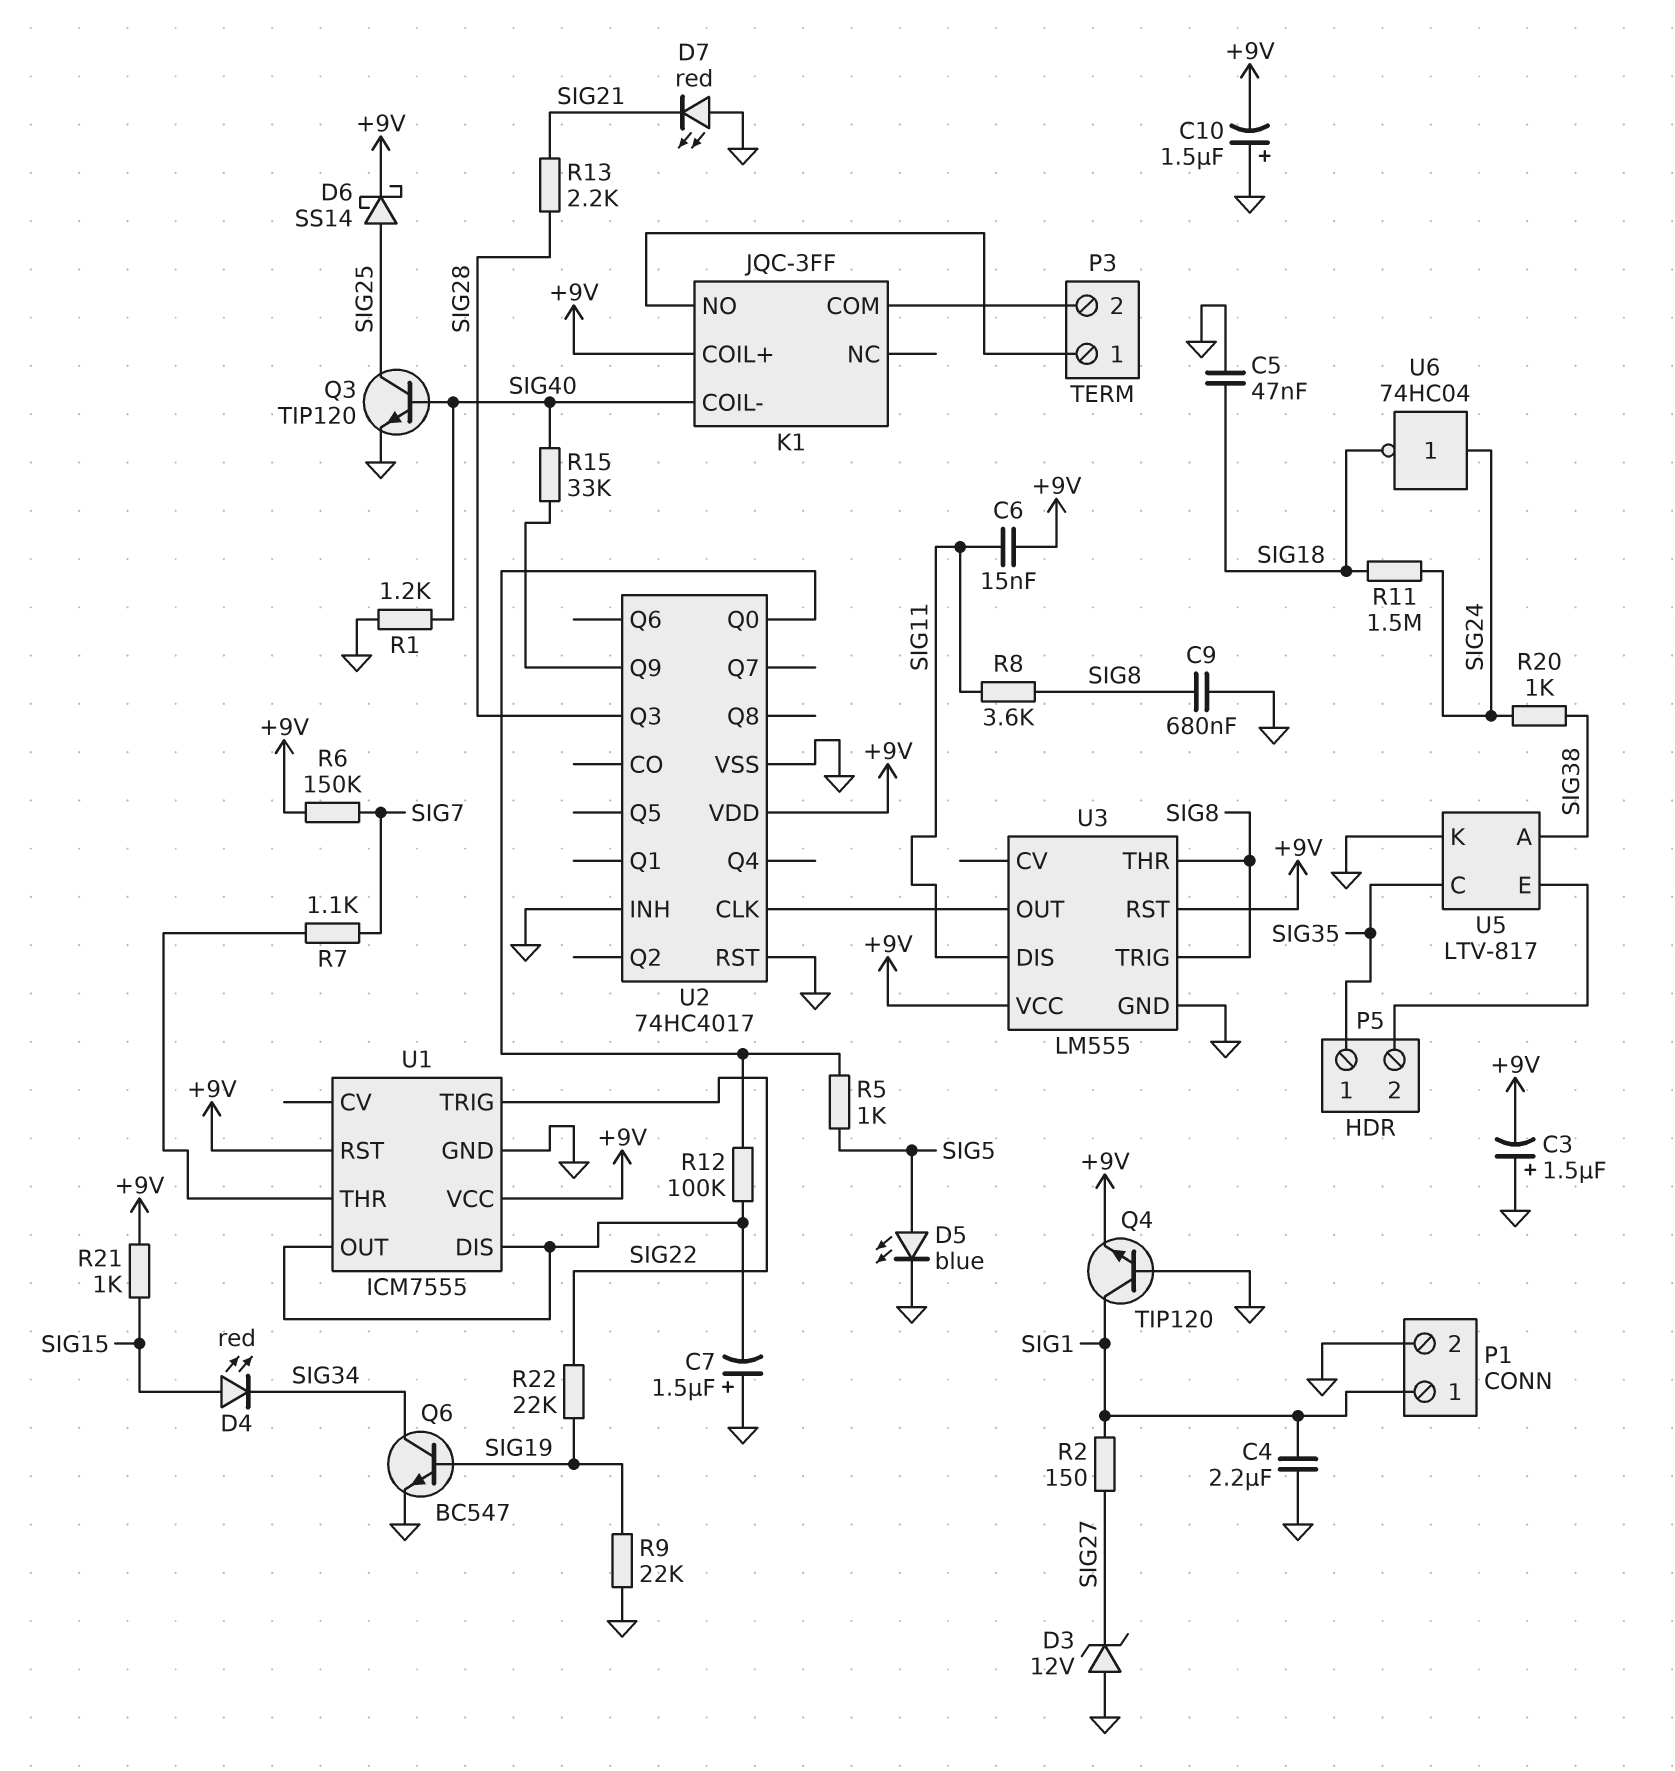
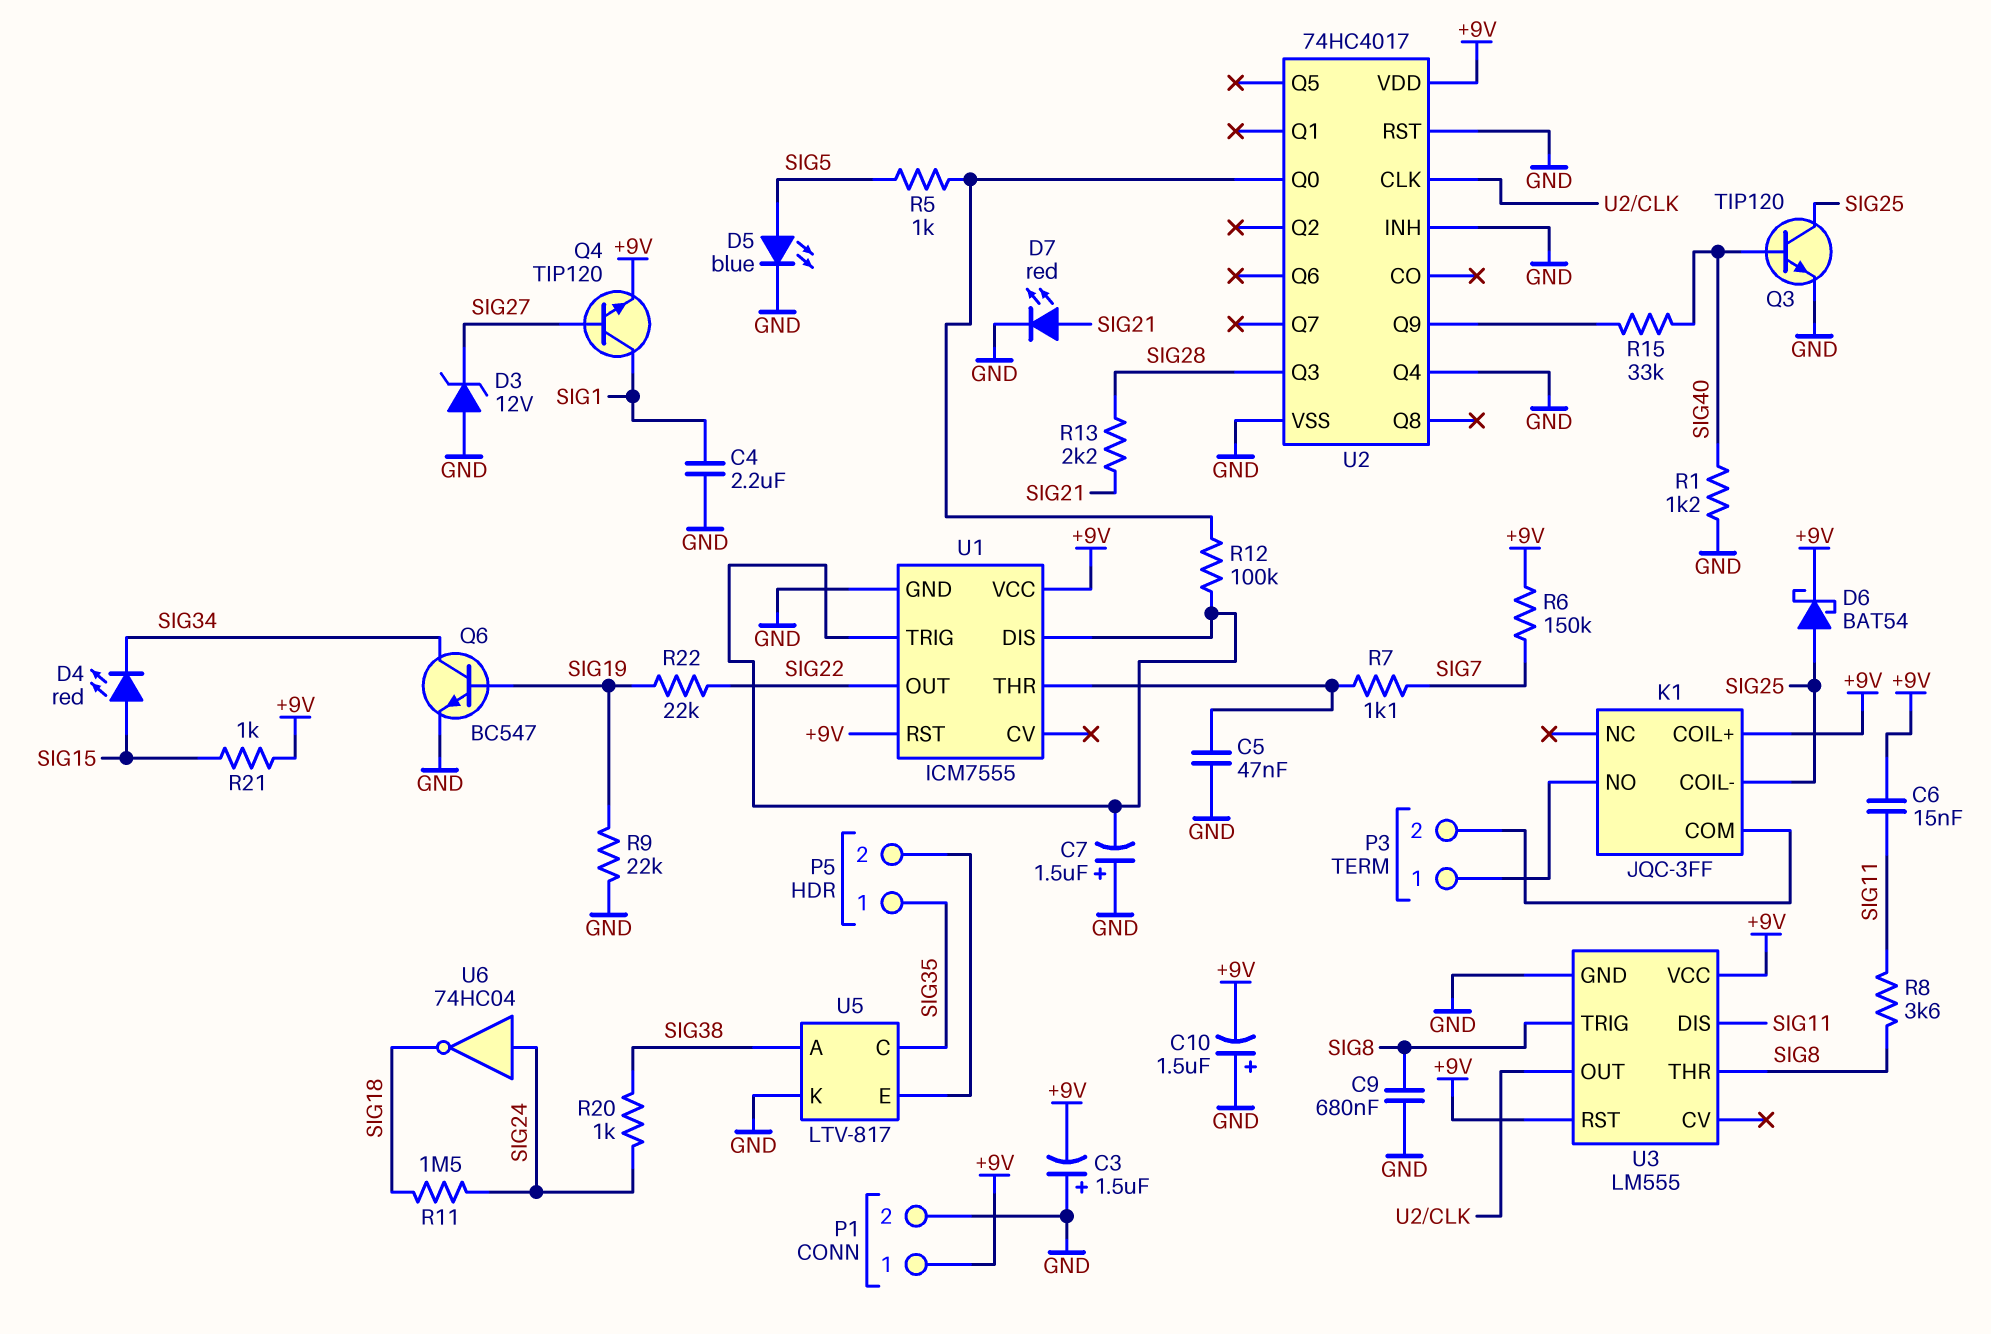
C5: 47nF (GND, SIG18) -> 47nF (GND, U1/THR)
D6: schottky SS14 (A SIG25, K +9V) -> schottky BAT54 (A SIG25, K +9V)
D7: LED red (A GND, K SIG21) -> LED red (A SIG21, K GND)
K1 pin COIL-: SIG40 -> SIG25
P1 pin 1: SIG1 -> +9V
Q4: NPN TIP120 (B GND, C SIG1, E +9V) -> NPN TIP120 (B SIG27, C SIG1, E +9V)
R2: 150 (SIG1, SIG27) -> none
U1 pin OUT: U1/DIS -> SIG22
U1 pin TRIG: SIG22 -> U1/DIS
U2 pin Q4: none -> GND

